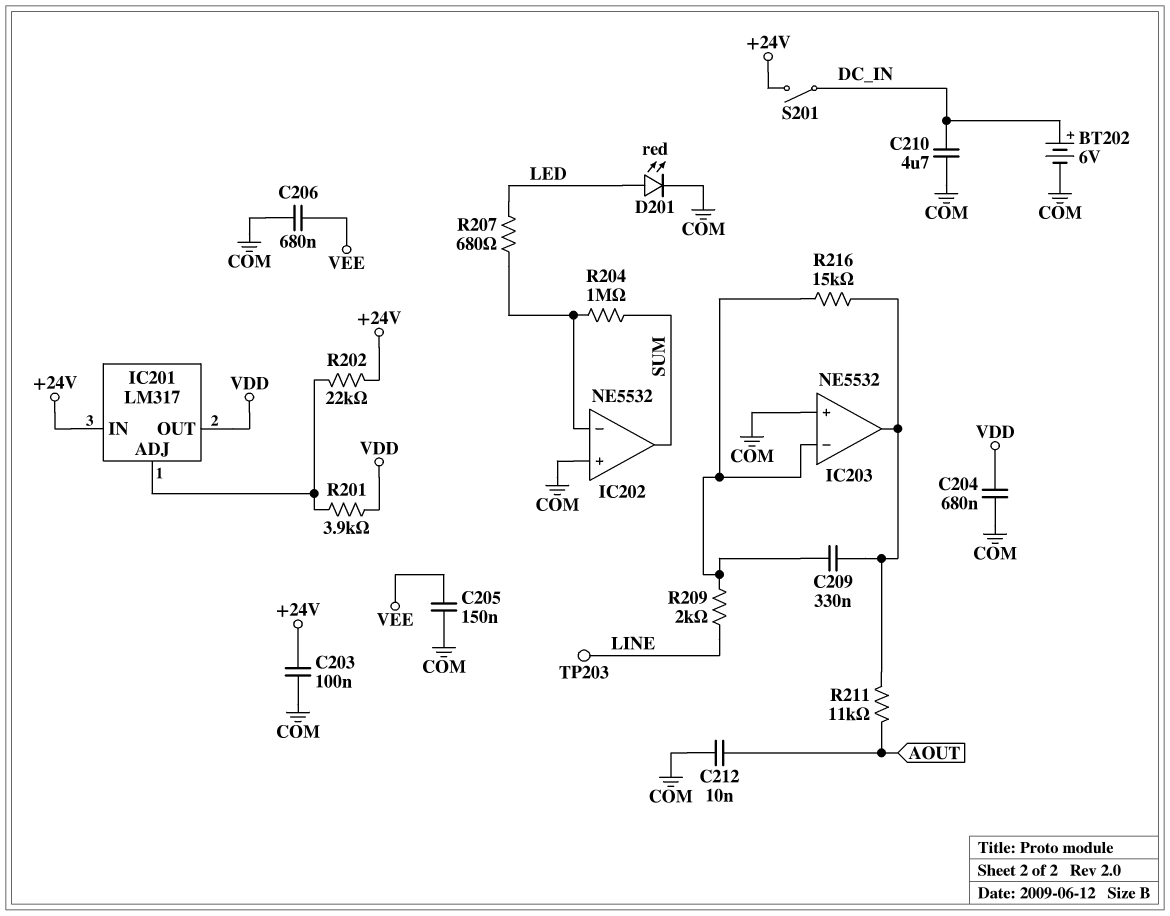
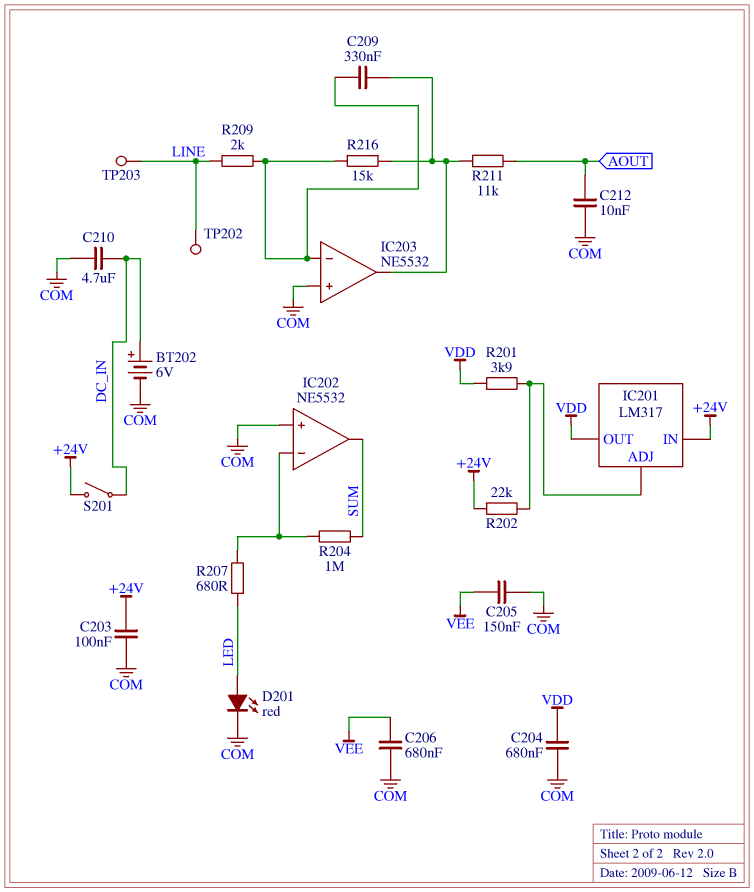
TP202: none -> test point (LINE)

